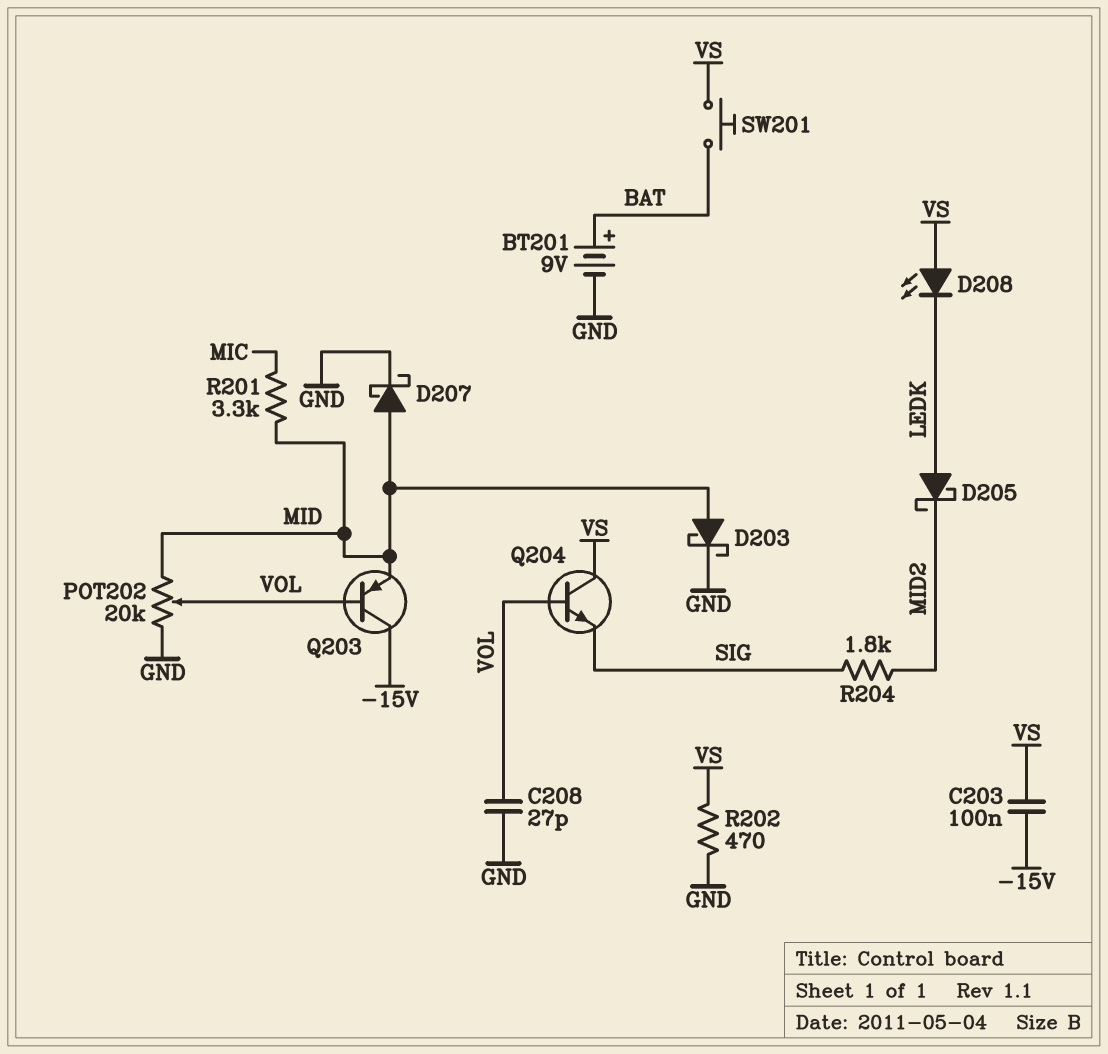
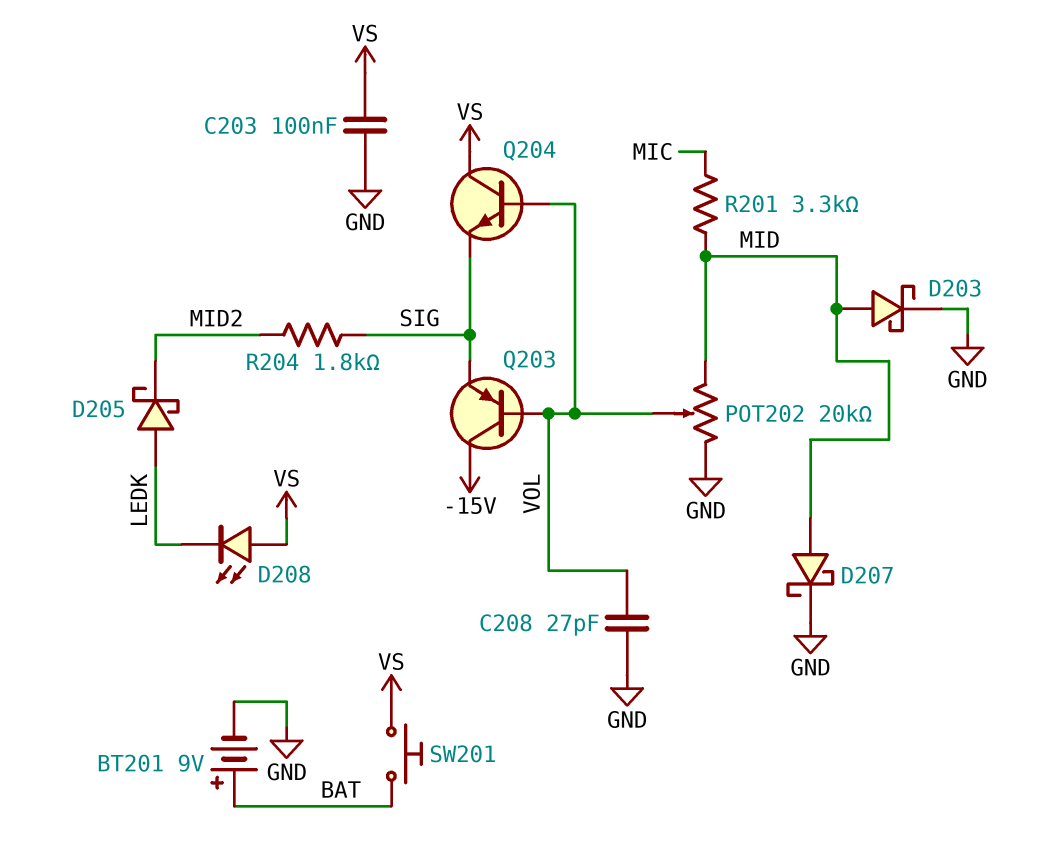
C203: 100nF (-15V, VS) -> 100nF (GND, VS)
Q203: PNP (B VOL, C -15V, E MID) -> PNP (B VOL, C -15V, E SIG)
R202: 470 (GND, VS) -> none

